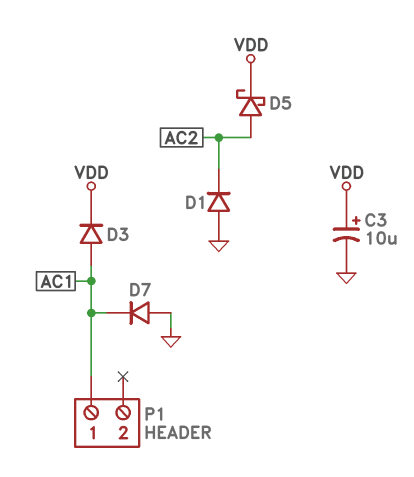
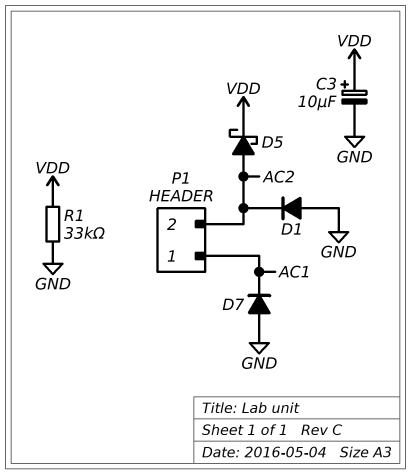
D3: diode (A AC1, K VDD) -> none
P1 pin 2: none -> AC2
R1: none -> 33k (GND, VDD)

